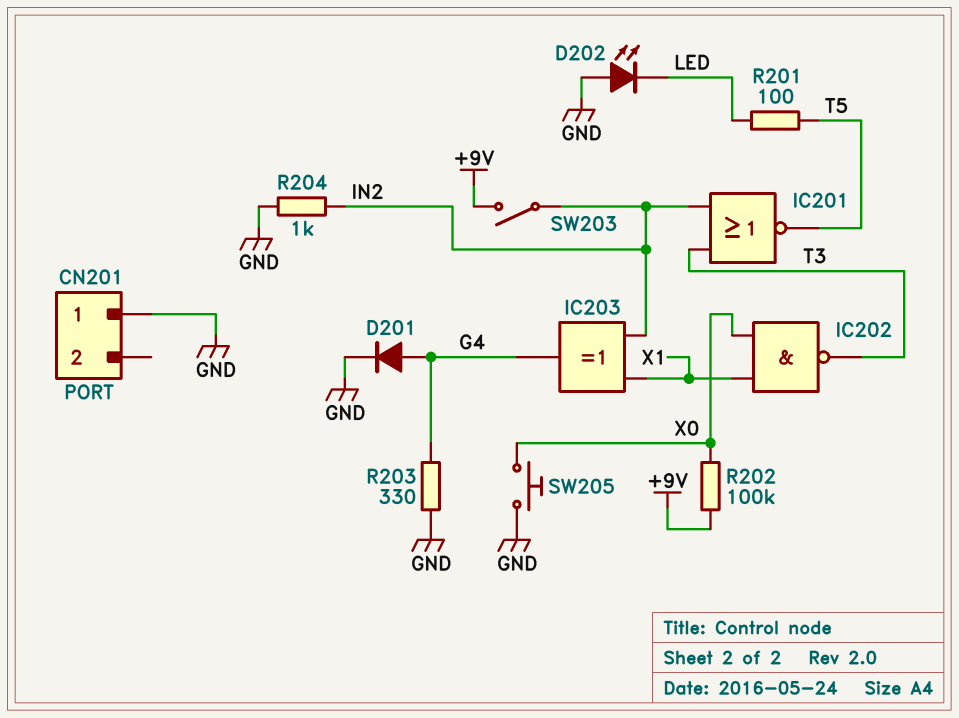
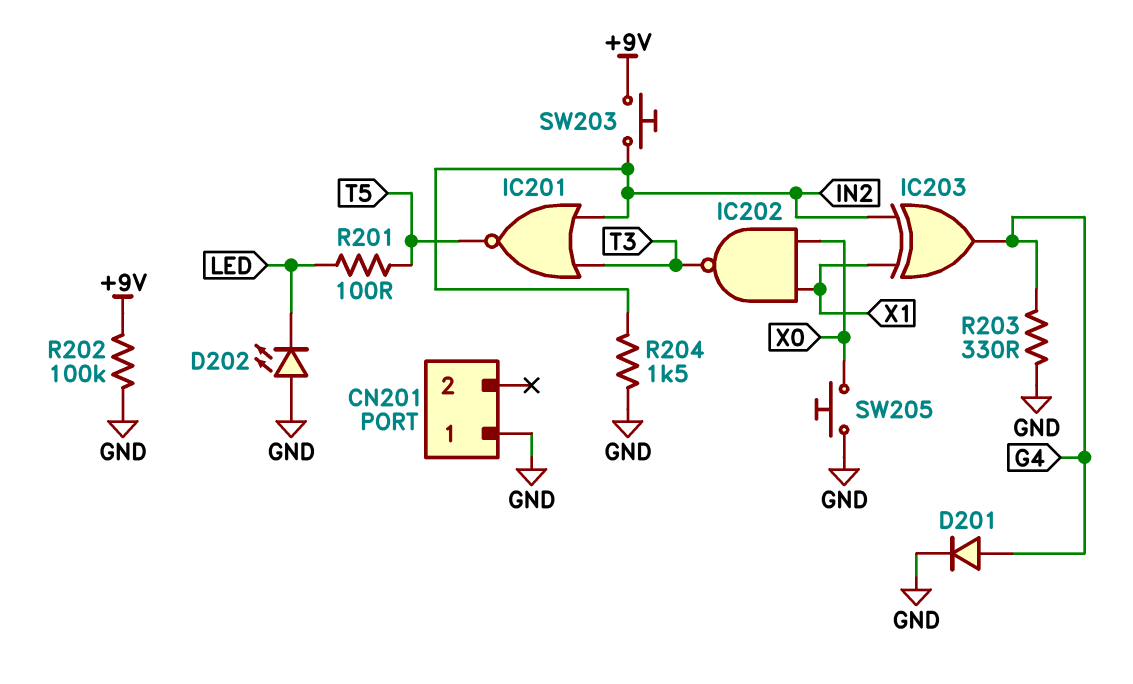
R202: 100k (+9V, X0) -> 100k (+9V, GND)
R204: 1k (GND, IN2) -> 1.5k (GND, IN2)
SW203: switch (+9V, IN2) -> button (+9V, IN2)

